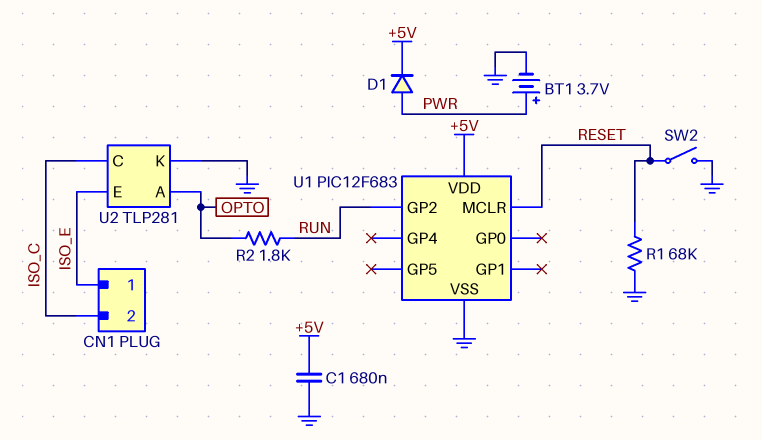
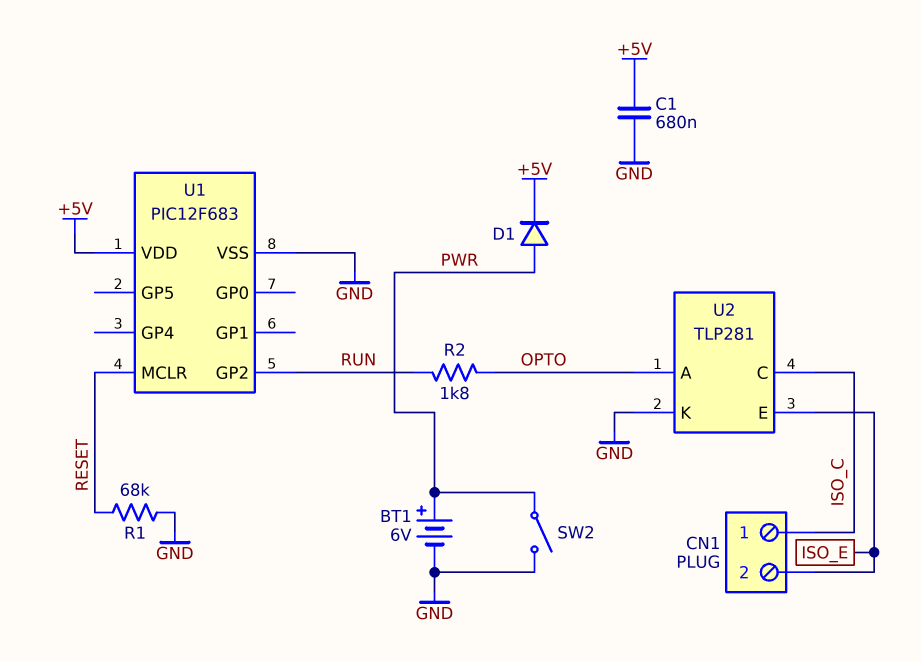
BT1: 3.7V (plus PWR, minus GND) -> 6V (plus PWR, minus GND)
CN1 pin 1: ISO_E -> ISO_C
CN1 pin 2: ISO_C -> ISO_E
SW2: switch (GND, RESET) -> switch (GND, PWR)

